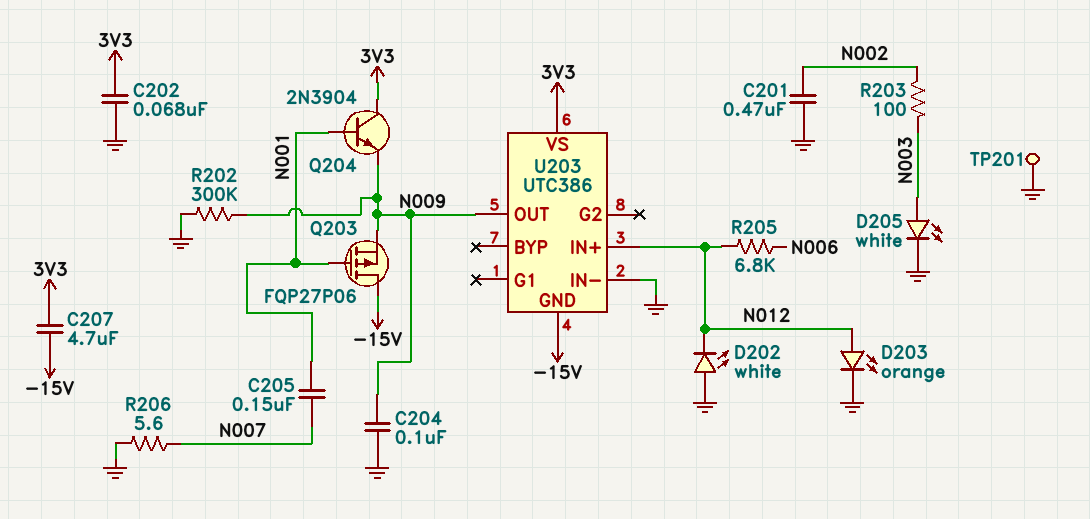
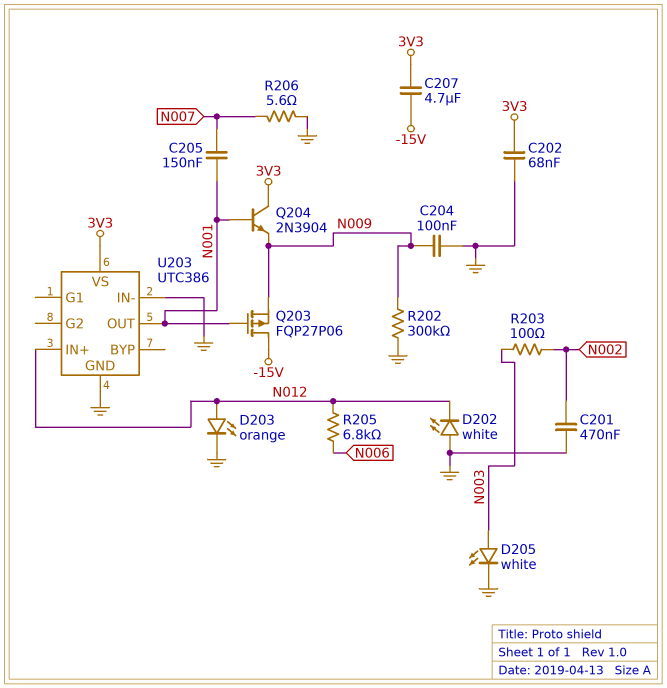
TP201: test point (GND) -> none
U203 pin GND: -15V -> GND
U203 pin OUT: N009 -> N001

